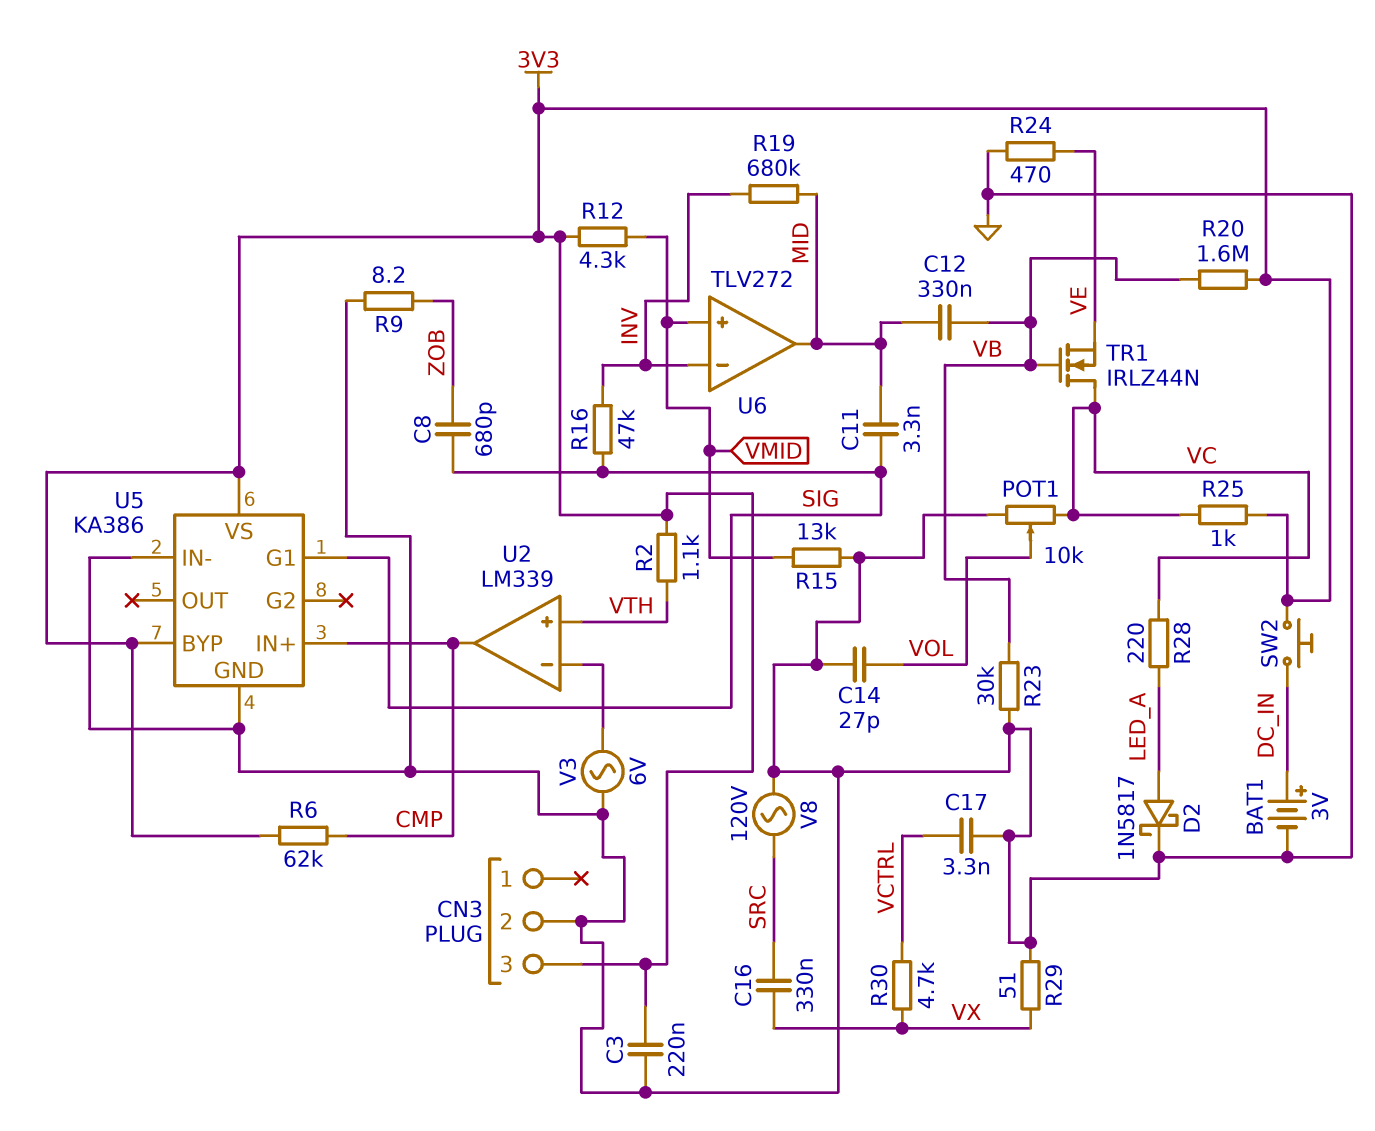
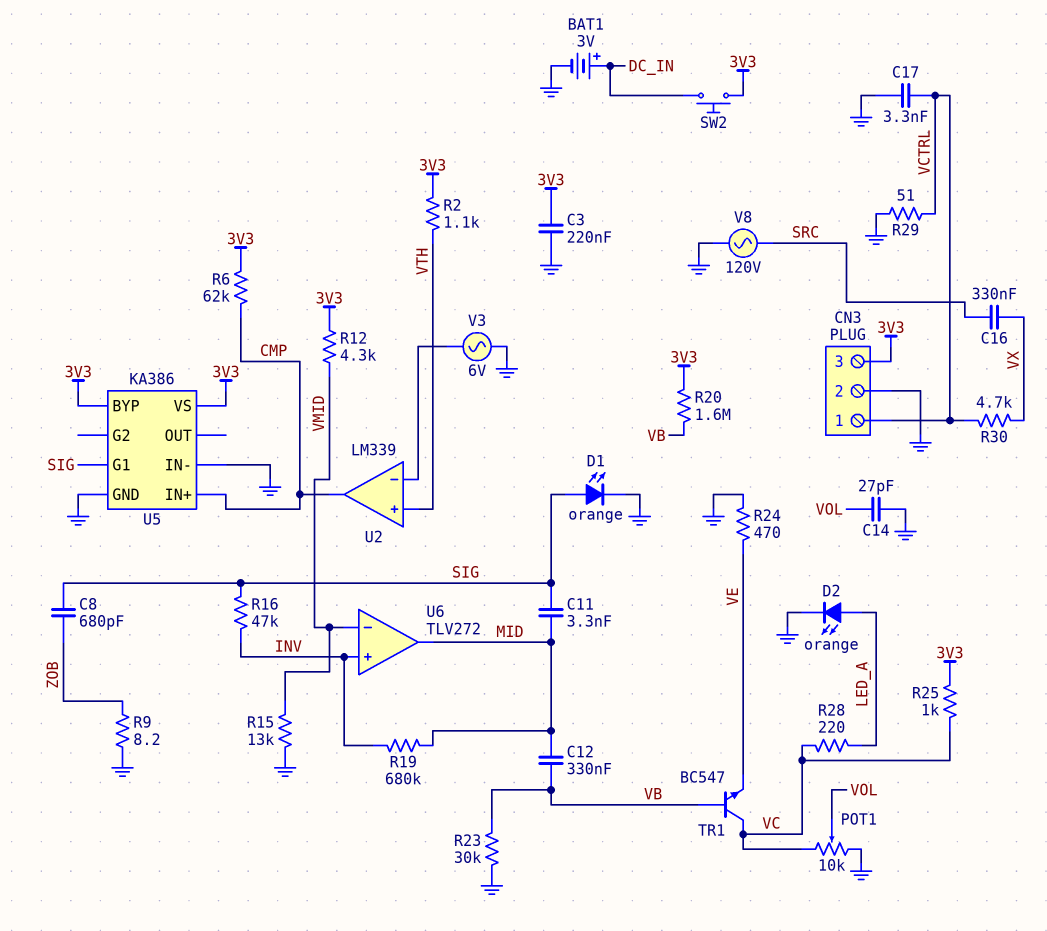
CN3 pin 1: none -> VCTRL
D1: none -> LED orange (A SIG, K GND)
D2: schottky 1N5817 (A LED_A, K GND) -> LED orange (A LED_A, K GND)
R29: 51 (GND, VX) -> 51 (GND, VCTRL)
TR1: NMOS IRLZ44N (G VB, D VC, S VE) -> NPN BC547 (B VB, C VC, E VE)
U6 pin in+: VMID -> INV
U6 pin in-: INV -> VMID

